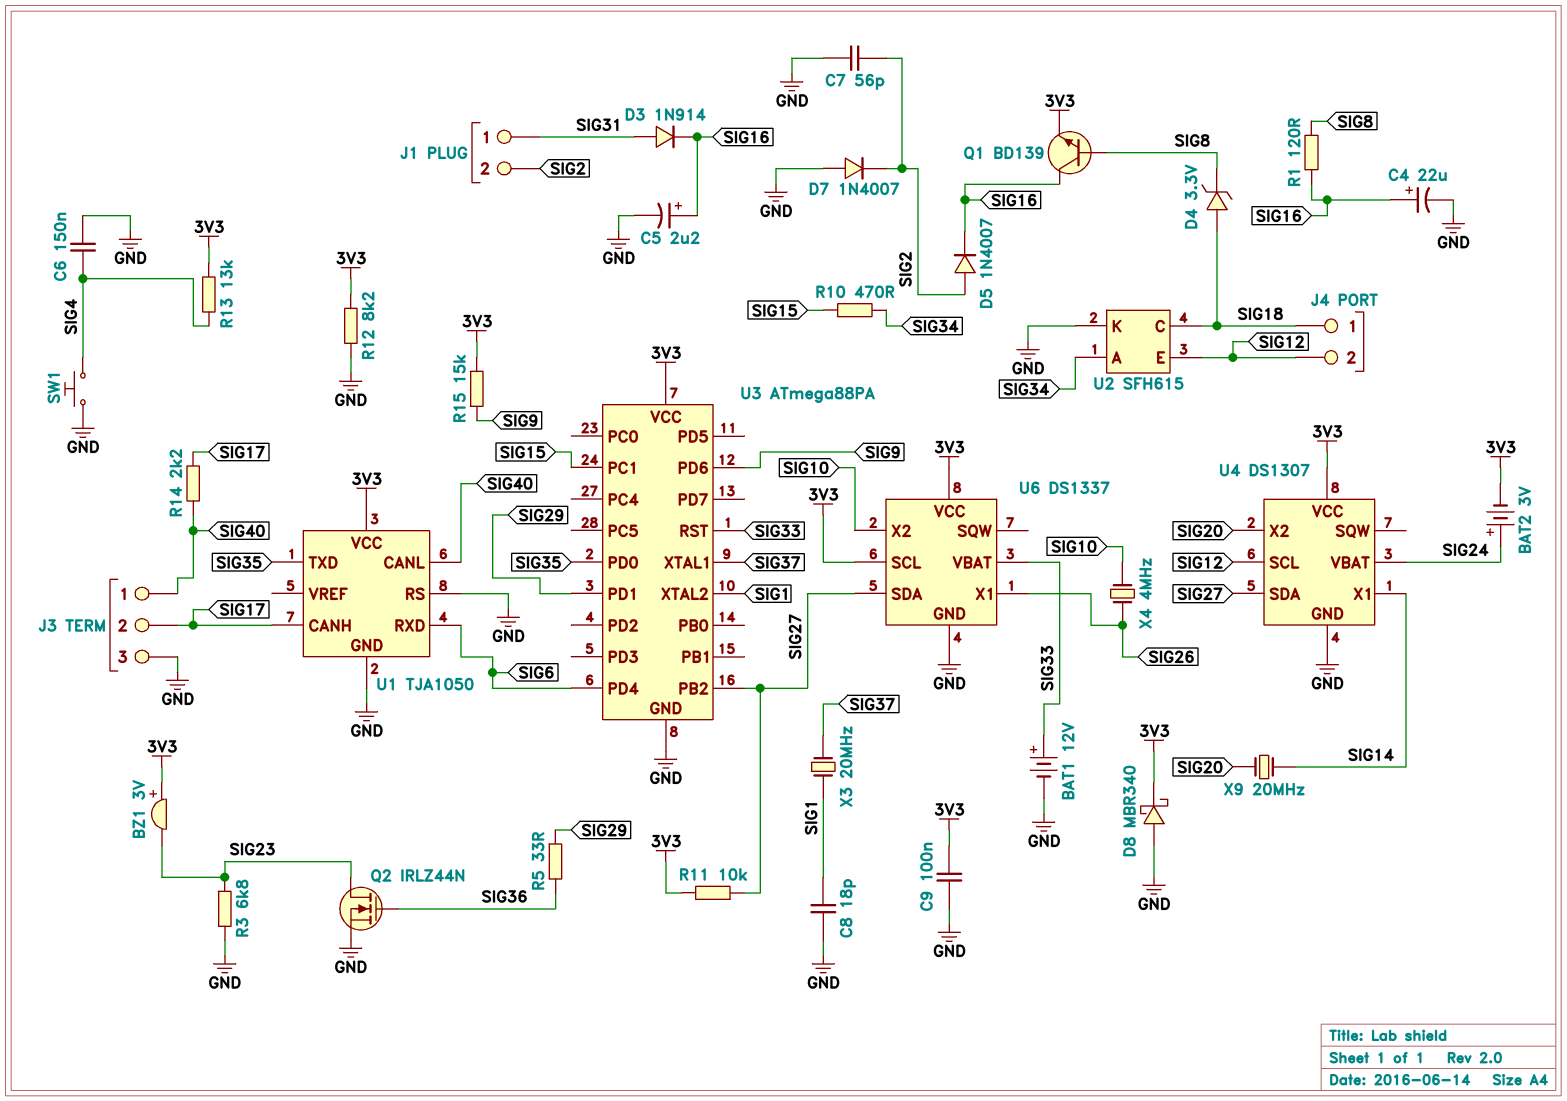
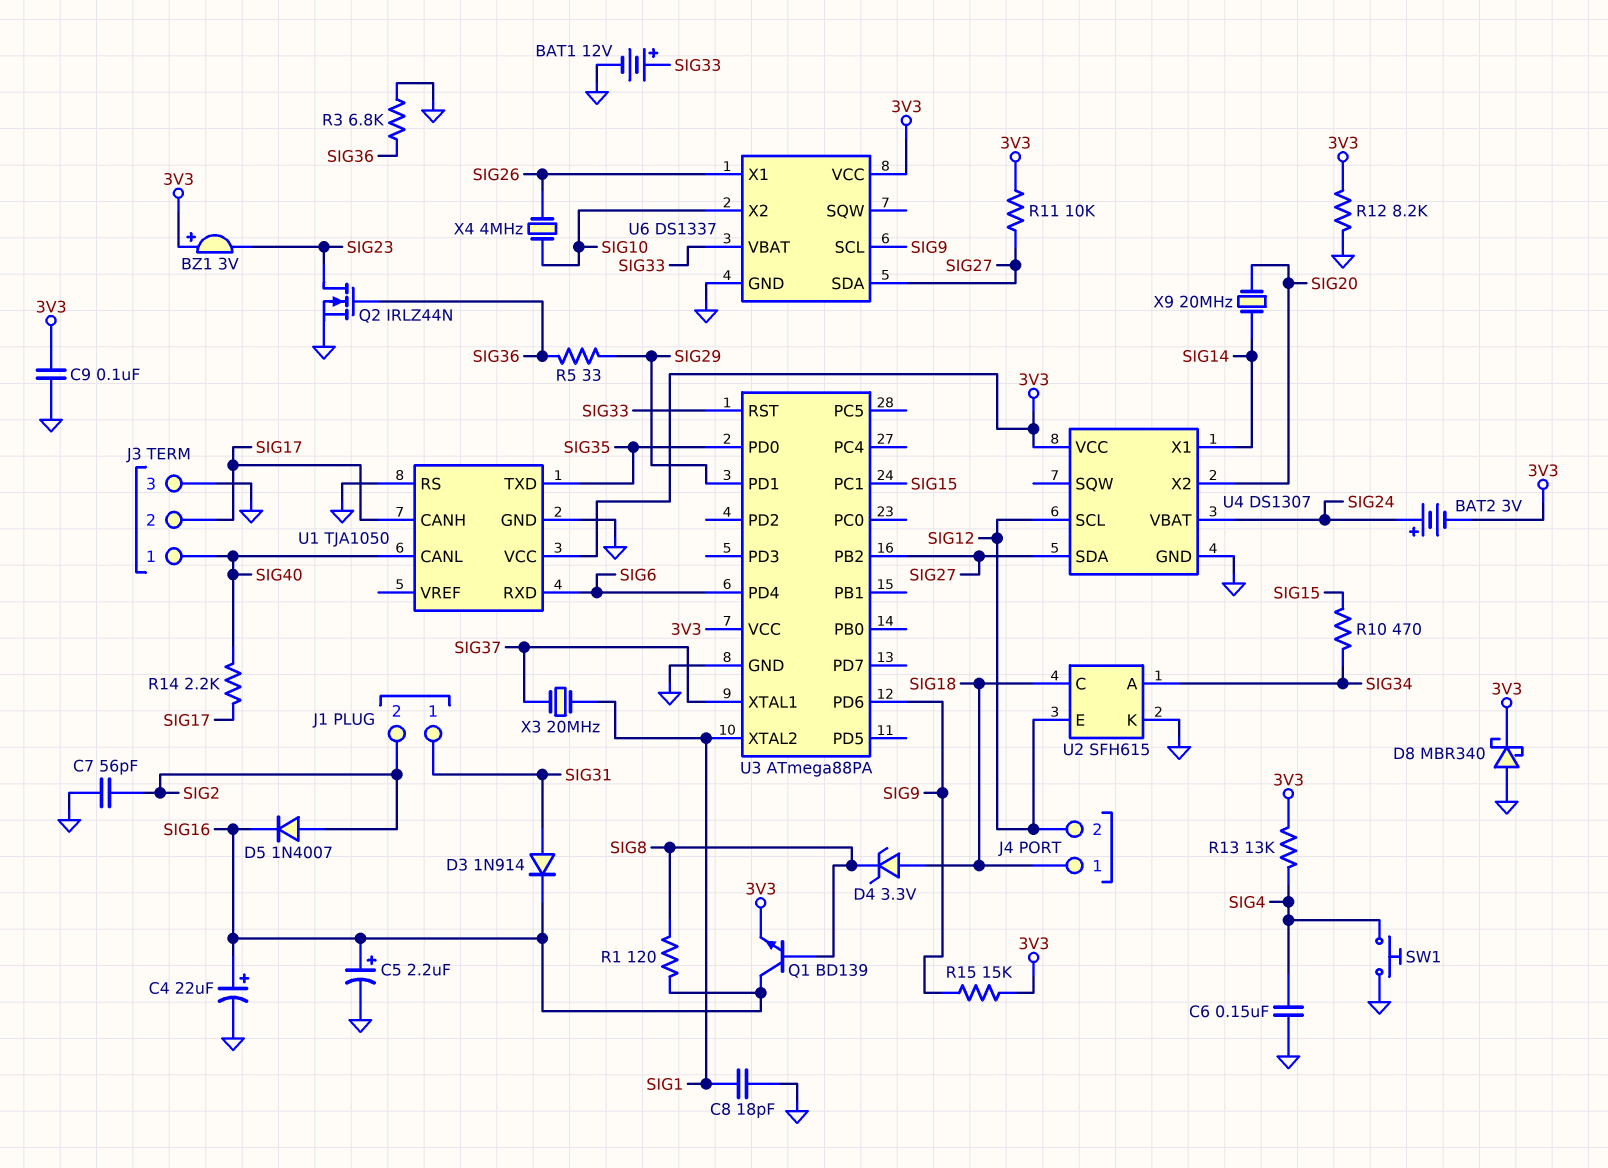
D7: diode 1N4007 (A GND, K SIG2) -> none
R3: 6.8k (GND, SIG23) -> 6.8k (GND, SIG36)
U6 pin SCL: 3V3 -> SIG9

